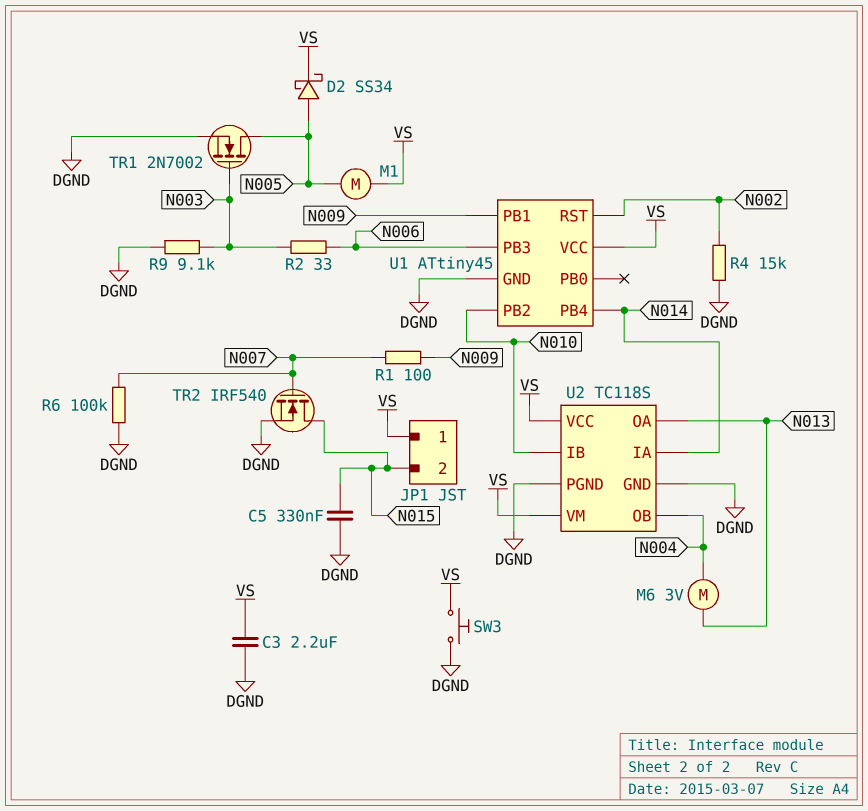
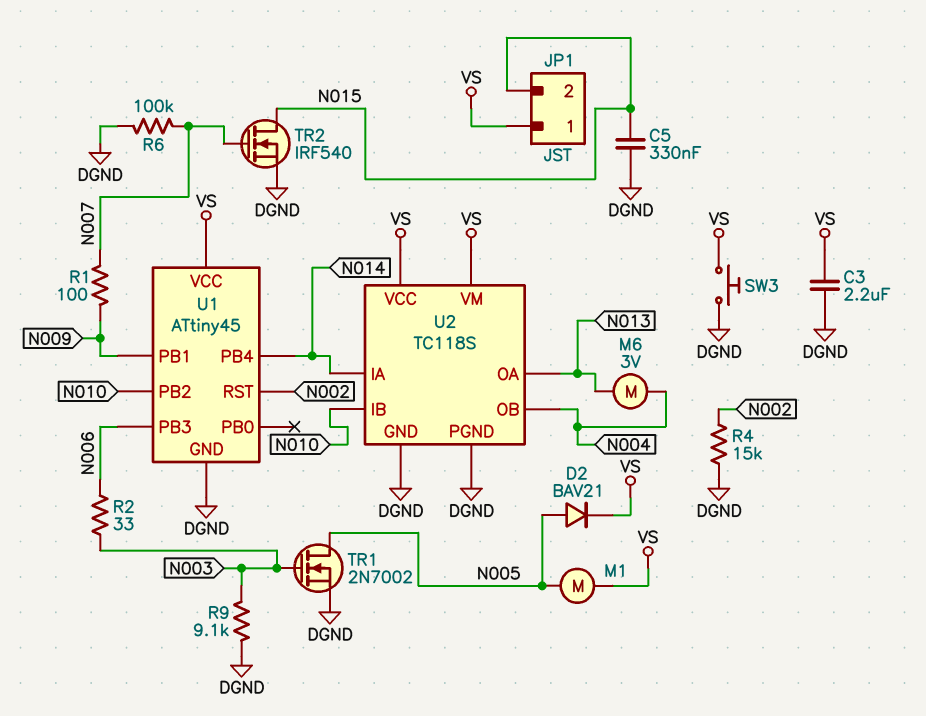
D2: schottky SS34 (A N005, K VS) -> diode BAV21 (A N005, K VS)

